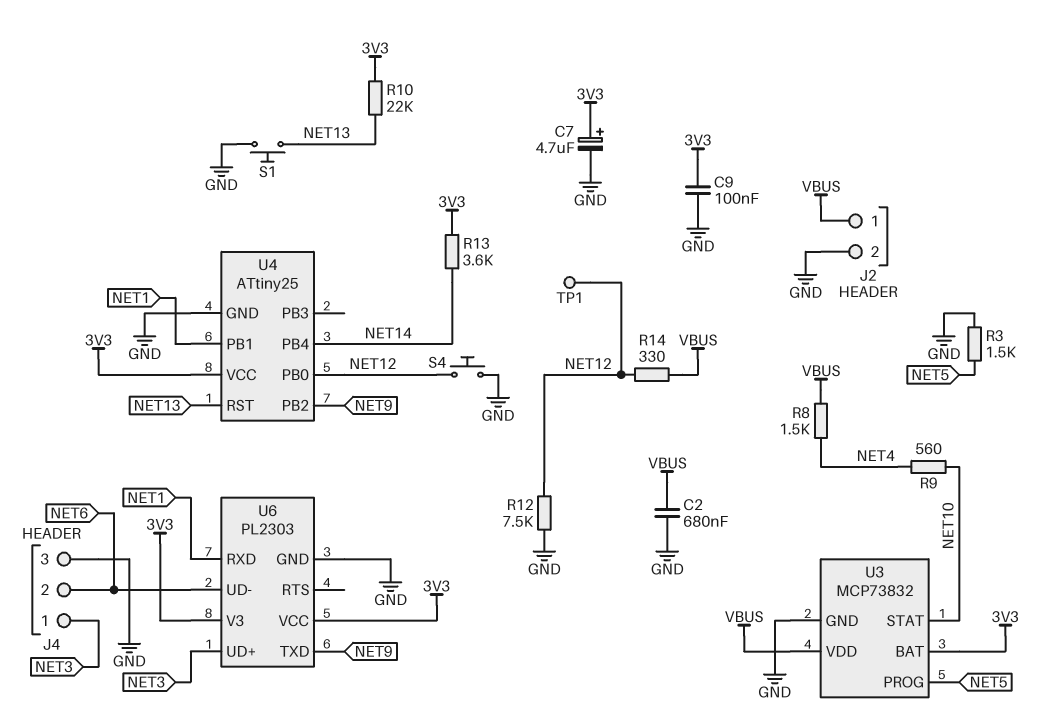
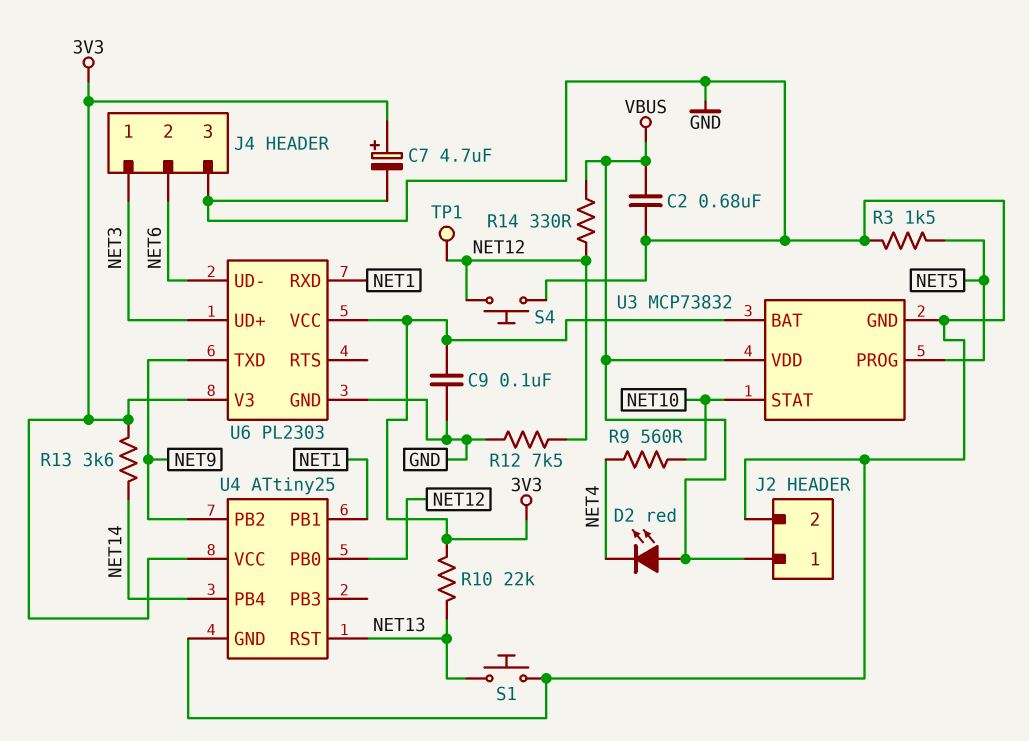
D2: none -> LED red (A VBUS, K NET4)
R8: 1.5k (NET4, VBUS) -> none

